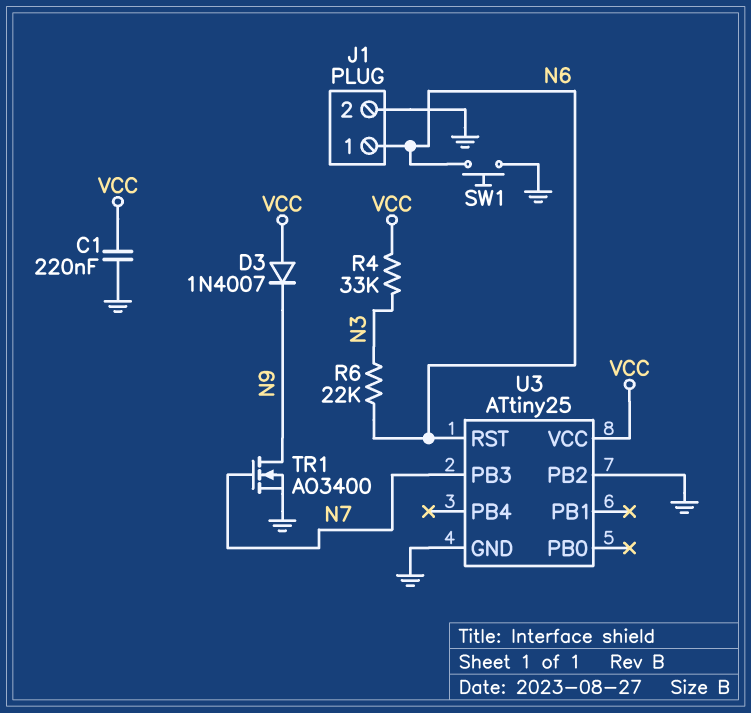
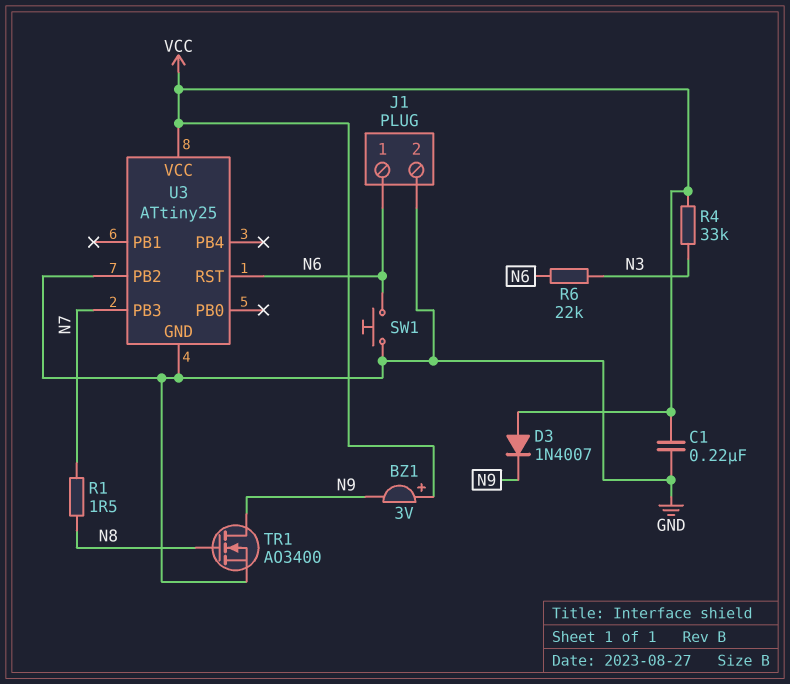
BZ1: none -> buzzer 3V (plus VCC, minus N9)
R1: none -> 1.5 (N7, N8)
TR1: NMOS AO3400 (G N7, D N9, S GND) -> NMOS AO3400 (G N8, D N9, S GND)

